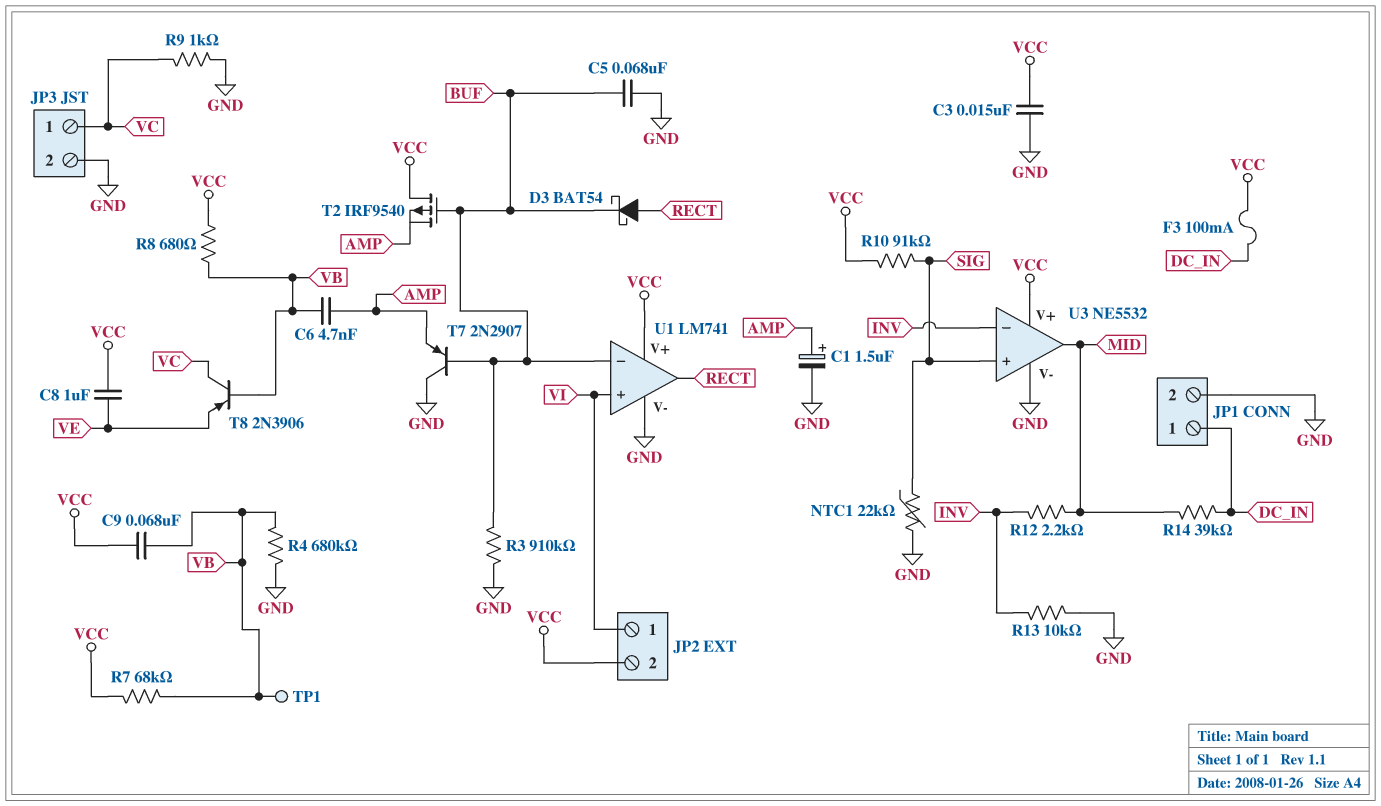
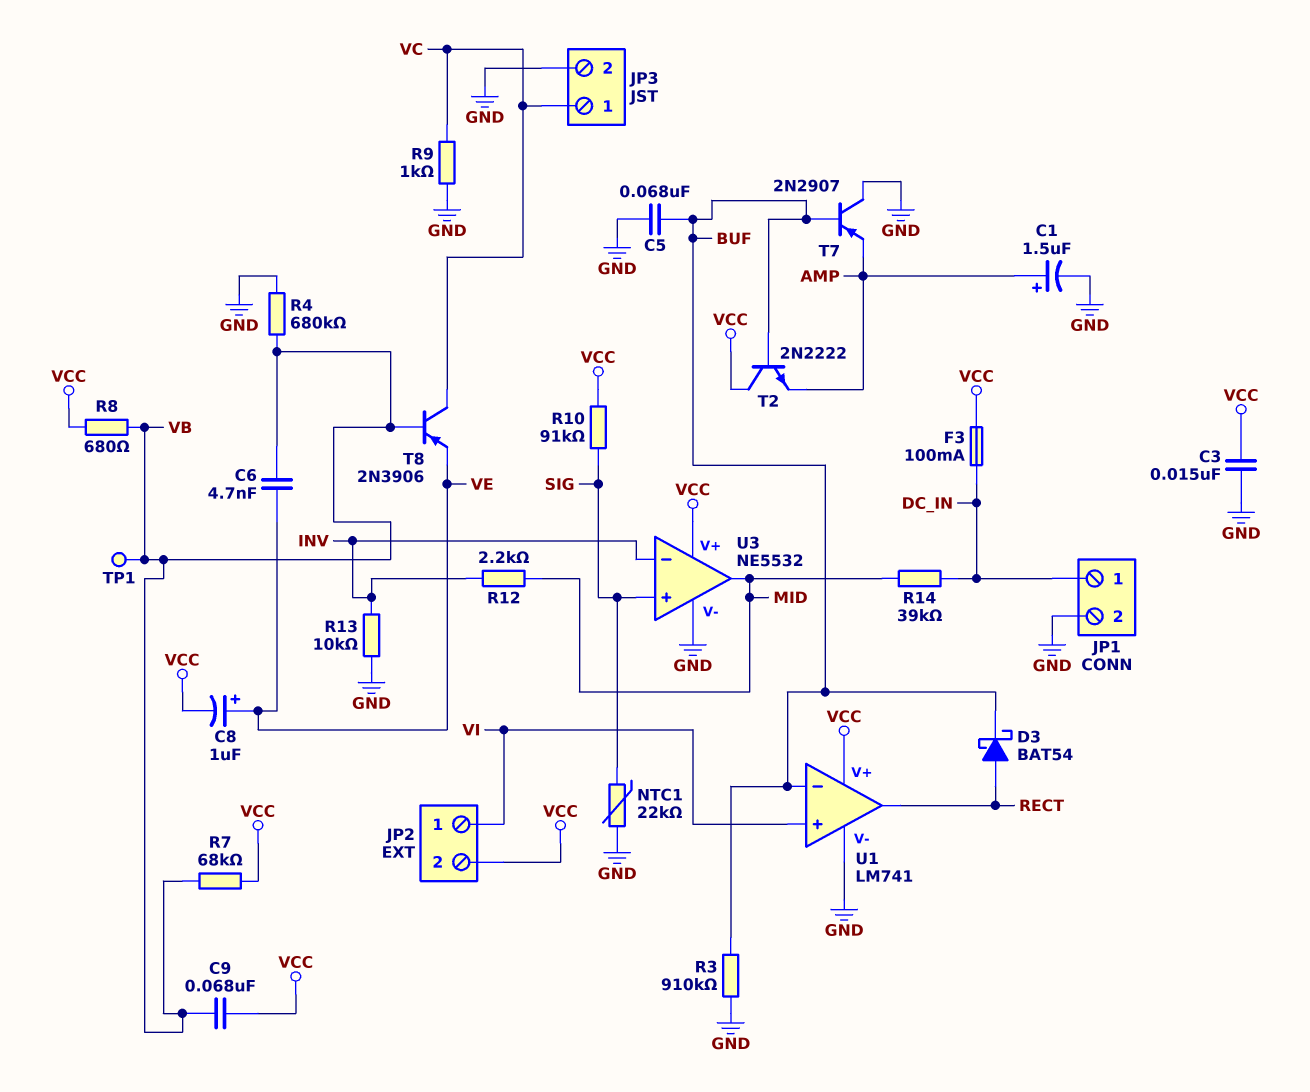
C6: 4.7nF (AMP, VB) -> 4.7nF (VB, VE)
C8: 1uF (VCC, VE) -> 1uF (plus VE, minus VCC)
T2: PMOS IRF9540 (G BUF, D VCC, S AMP) -> NPN 2N2222 (B BUF, C VCC, E AMP)

